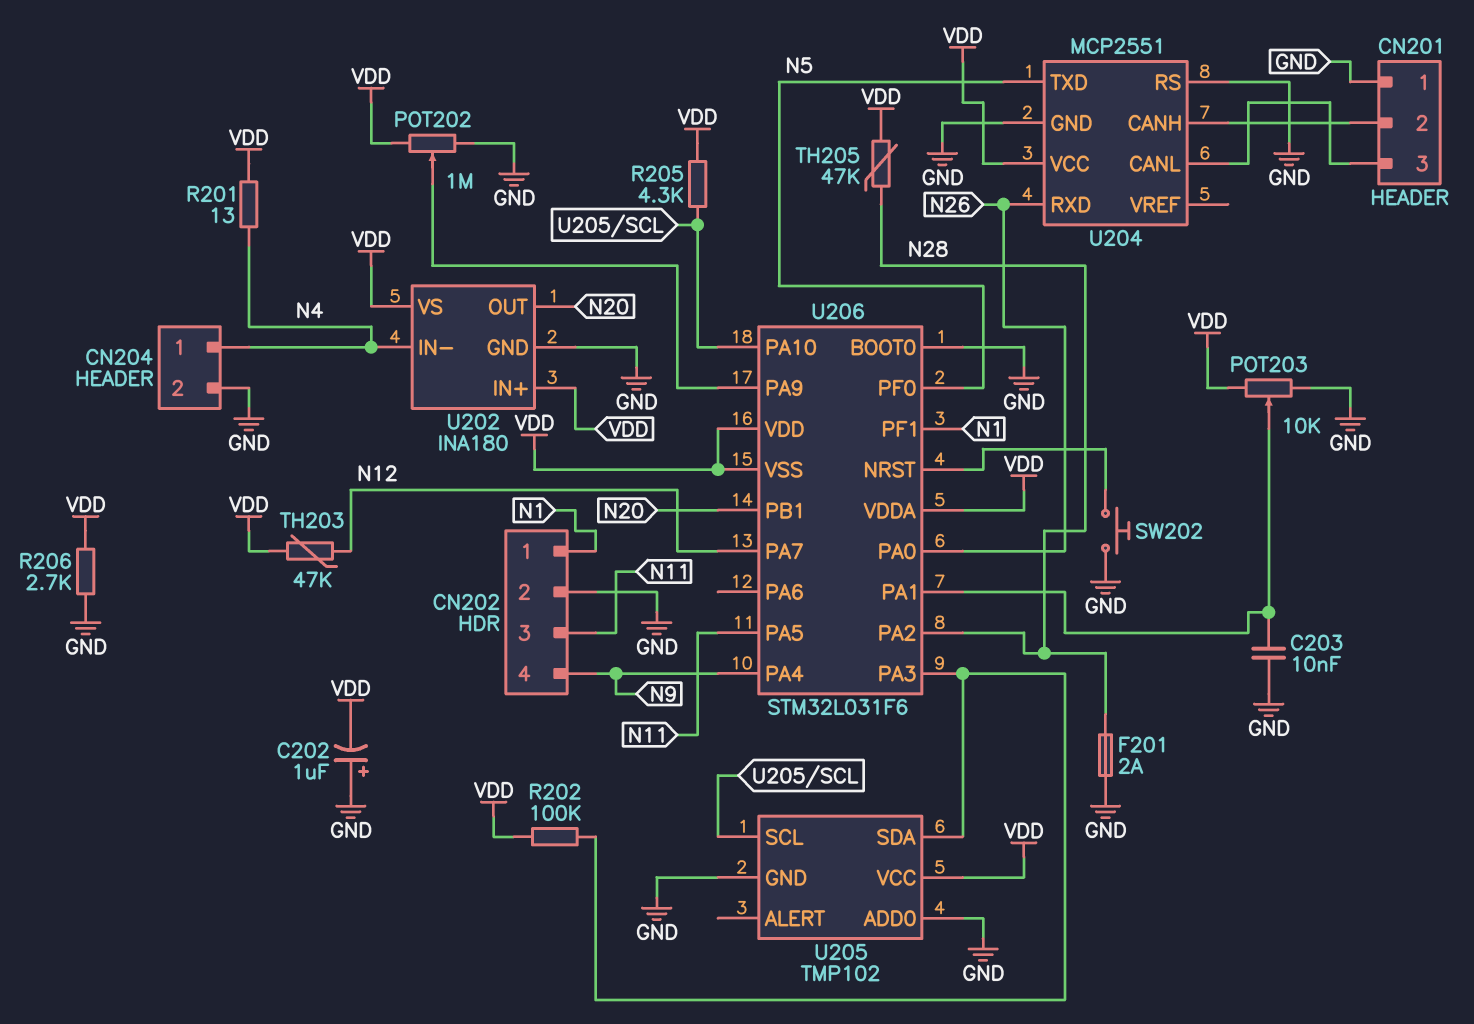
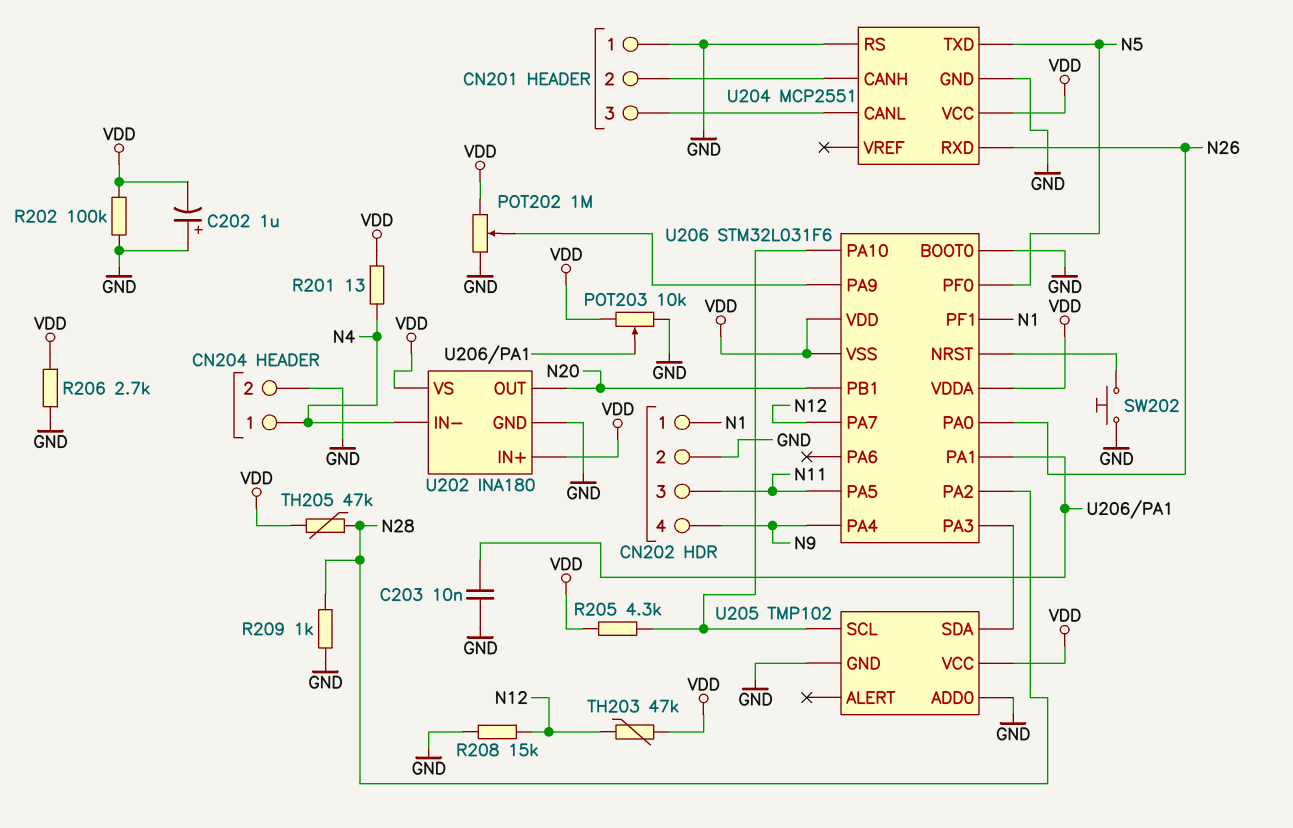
F201: 2A (GND, N28) -> none
R202: 100k (U205/SDA, VDD) -> 100k (GND, VDD)
R208: none -> 15k (GND, N12)
R209: none -> 1k (GND, N28)

